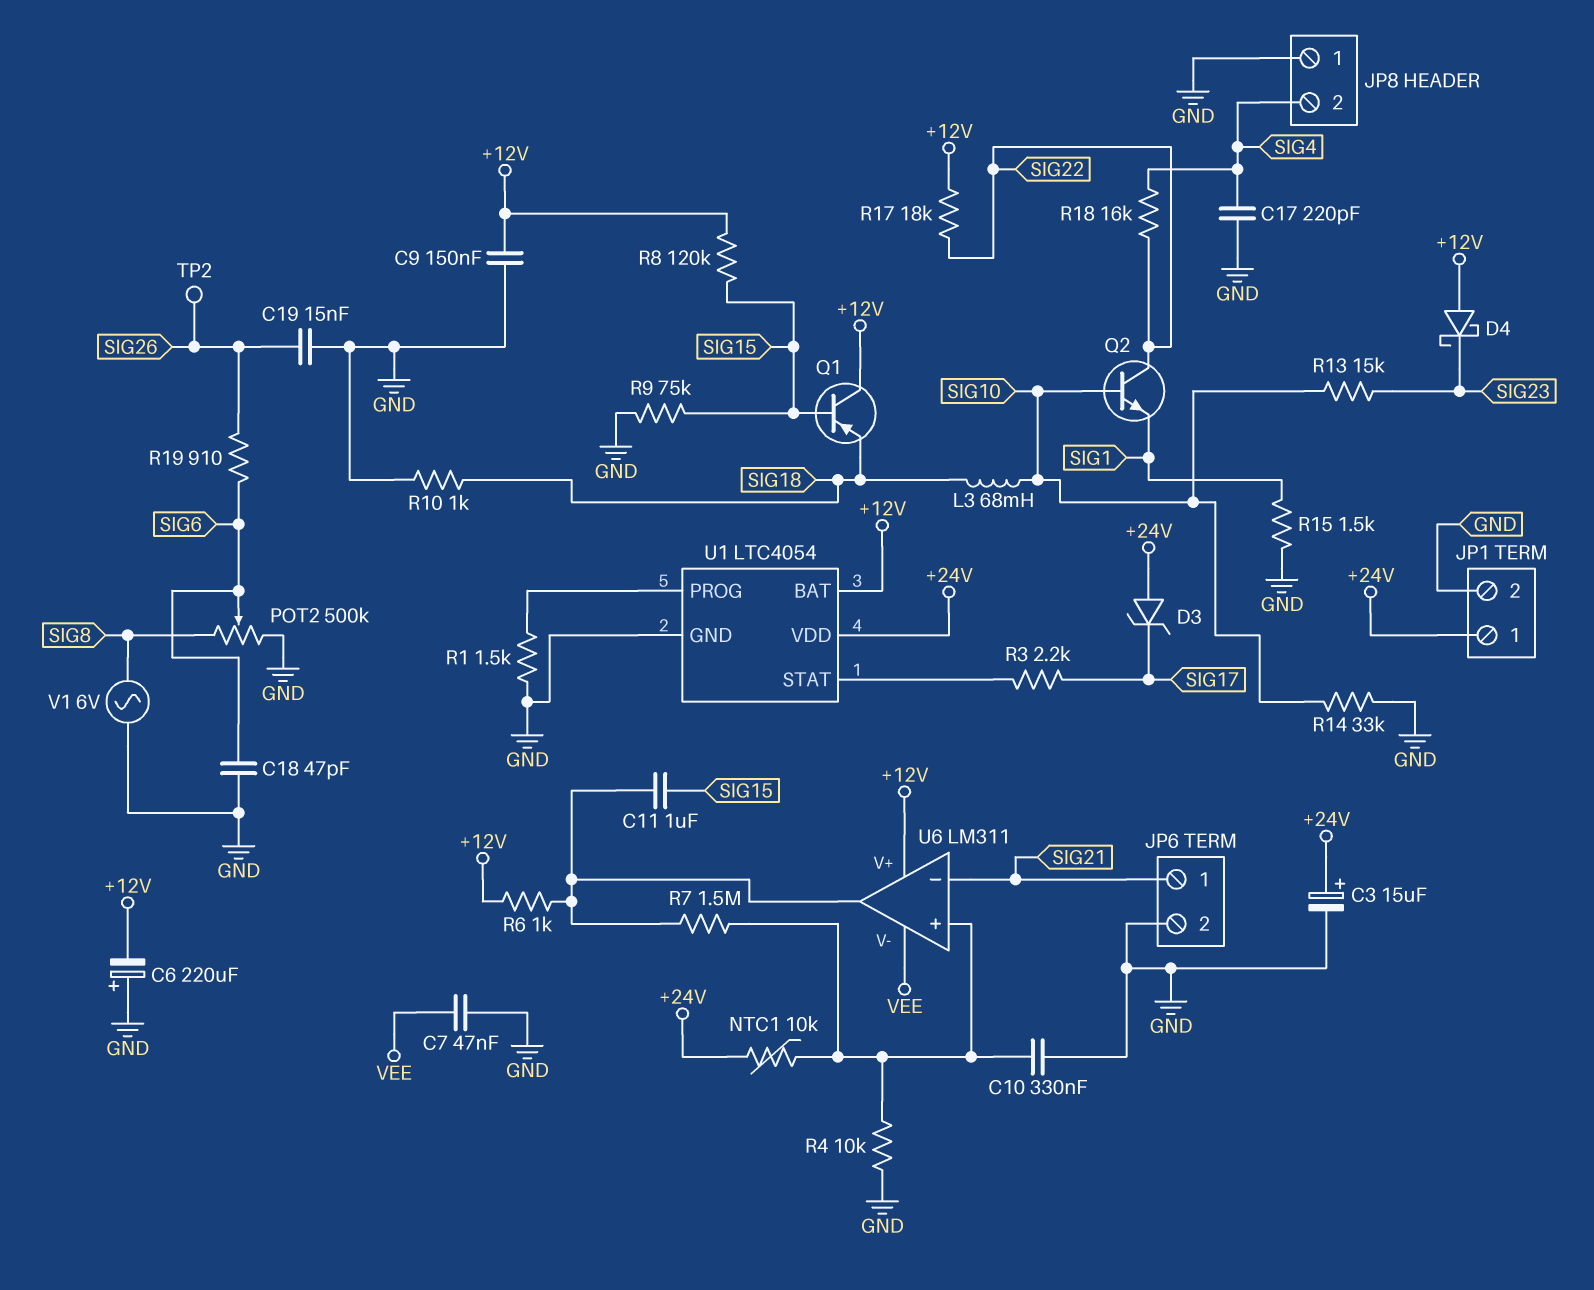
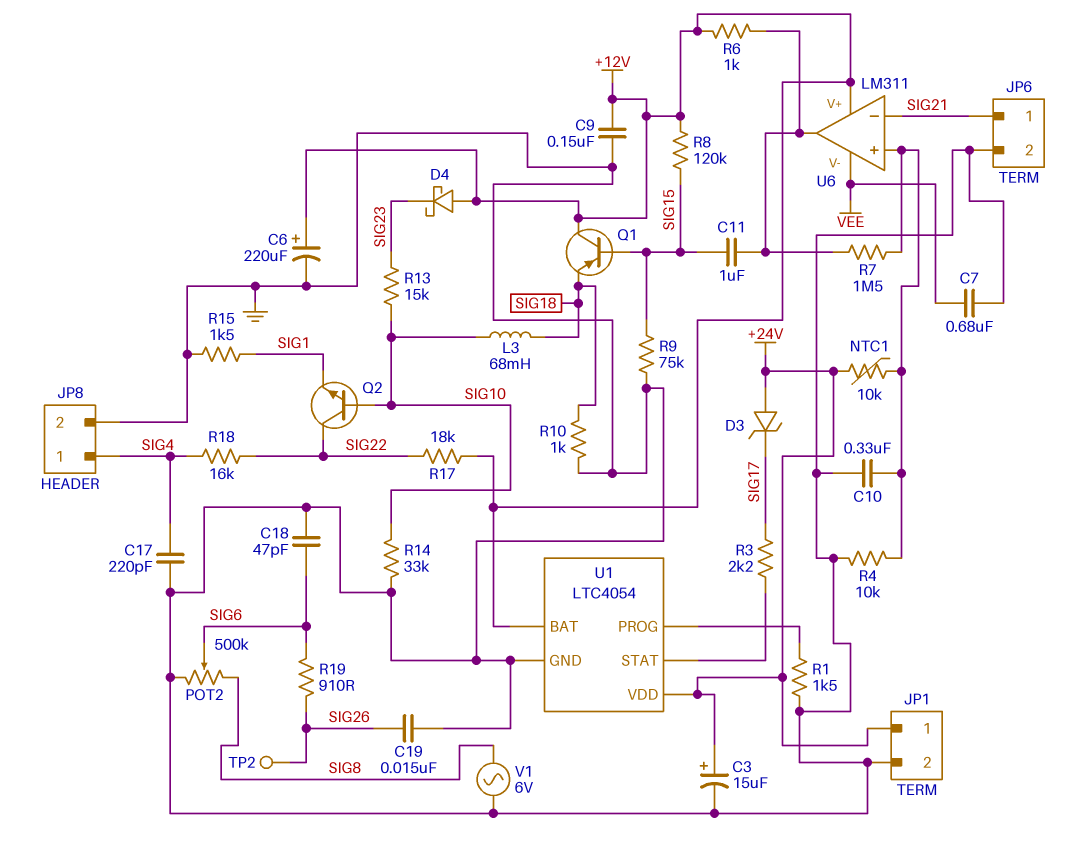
C6: 220uF (plus GND, minus +12V) -> 220uF (plus +12V, minus GND)
C7: 47nF (GND, VEE) -> 680nF (GND, VEE)
JP8 pin 1: GND -> SIG4
JP8 pin 2: SIG4 -> GND

